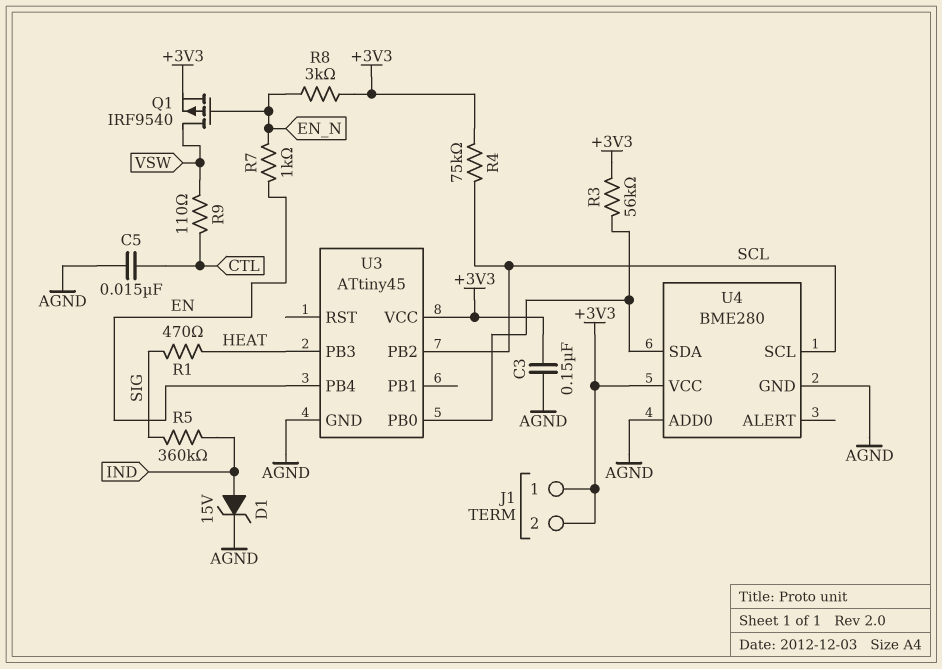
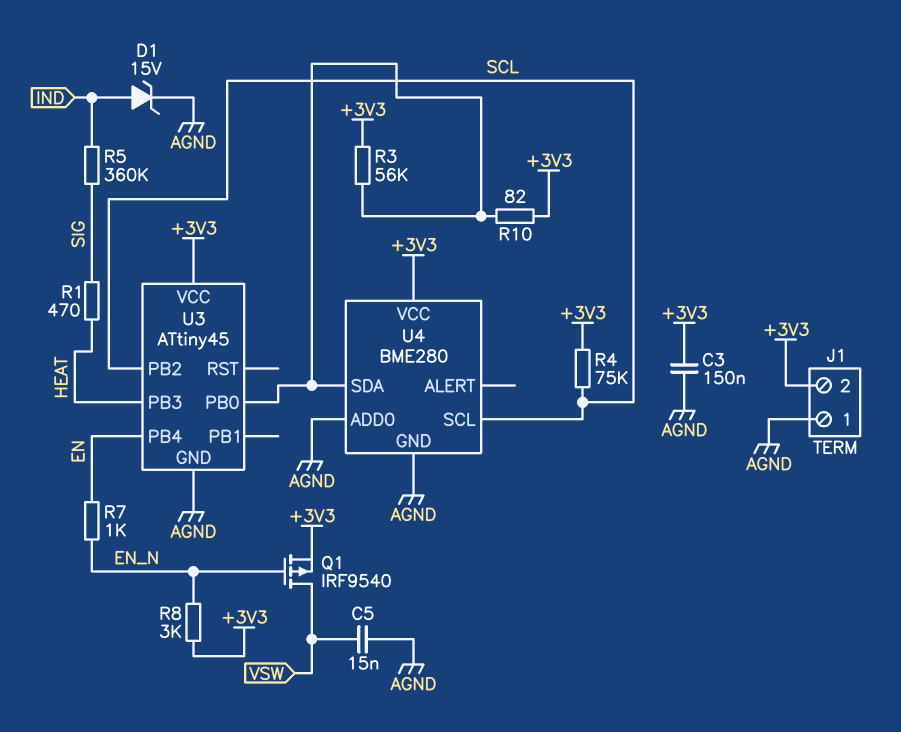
C5: 15nF (AGND, CTL) -> 15nF (AGND, VSW)
J1 pin 1: +3V3 -> AGND
R9: 110 (CTL, VSW) -> none
R10: none -> 82 (+3V3, U3/PB0)

